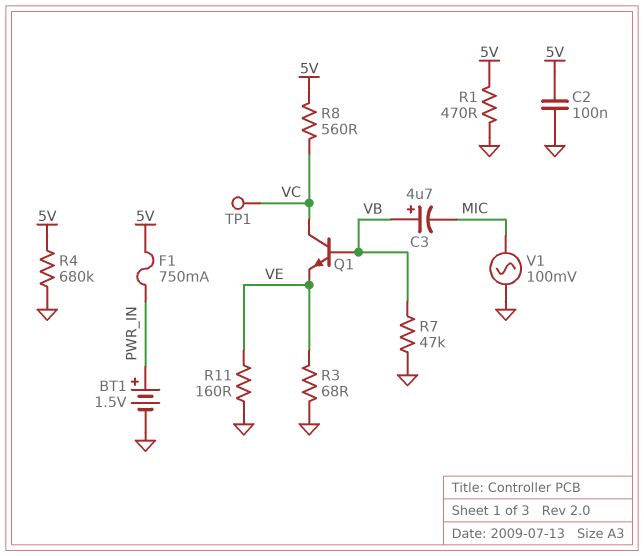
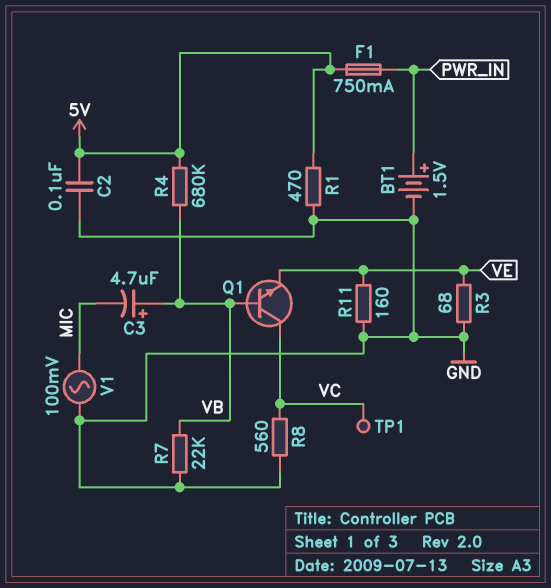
R4: 680k (5V, GND) -> 680k (5V, VB)
R7: 47k (GND, VB) -> 22k (GND, VB)
R8: 560 (5V, VC) -> 560 (GND, VC)

